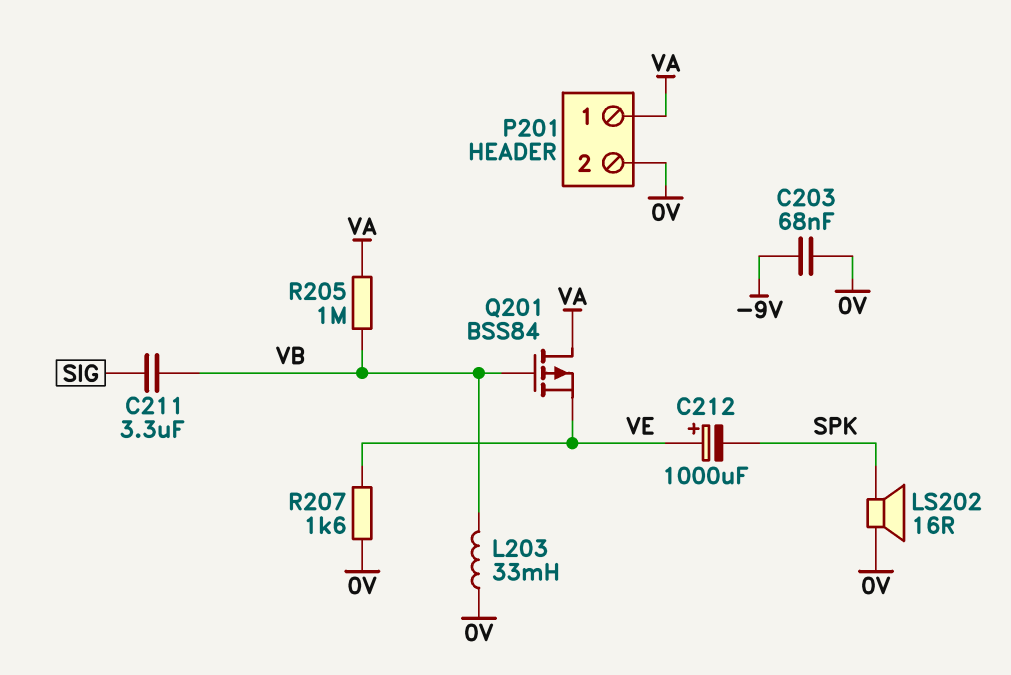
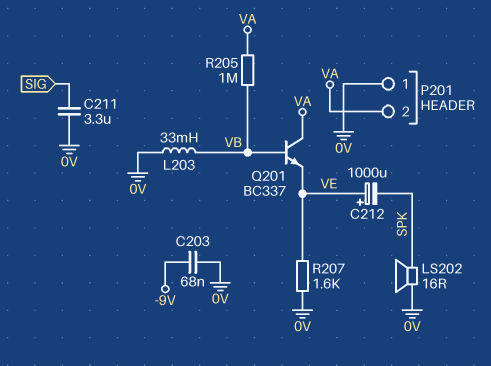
C211: 3.3uF (SIG, VB) -> 3.3uF (0V, SIG)
P201 pin 1: VA -> 0V
P201 pin 2: 0V -> VA
Q201: PMOS BSS84 (G VB, D VA, S VE) -> NPN BC337 (B VB, C VA, E VE)

